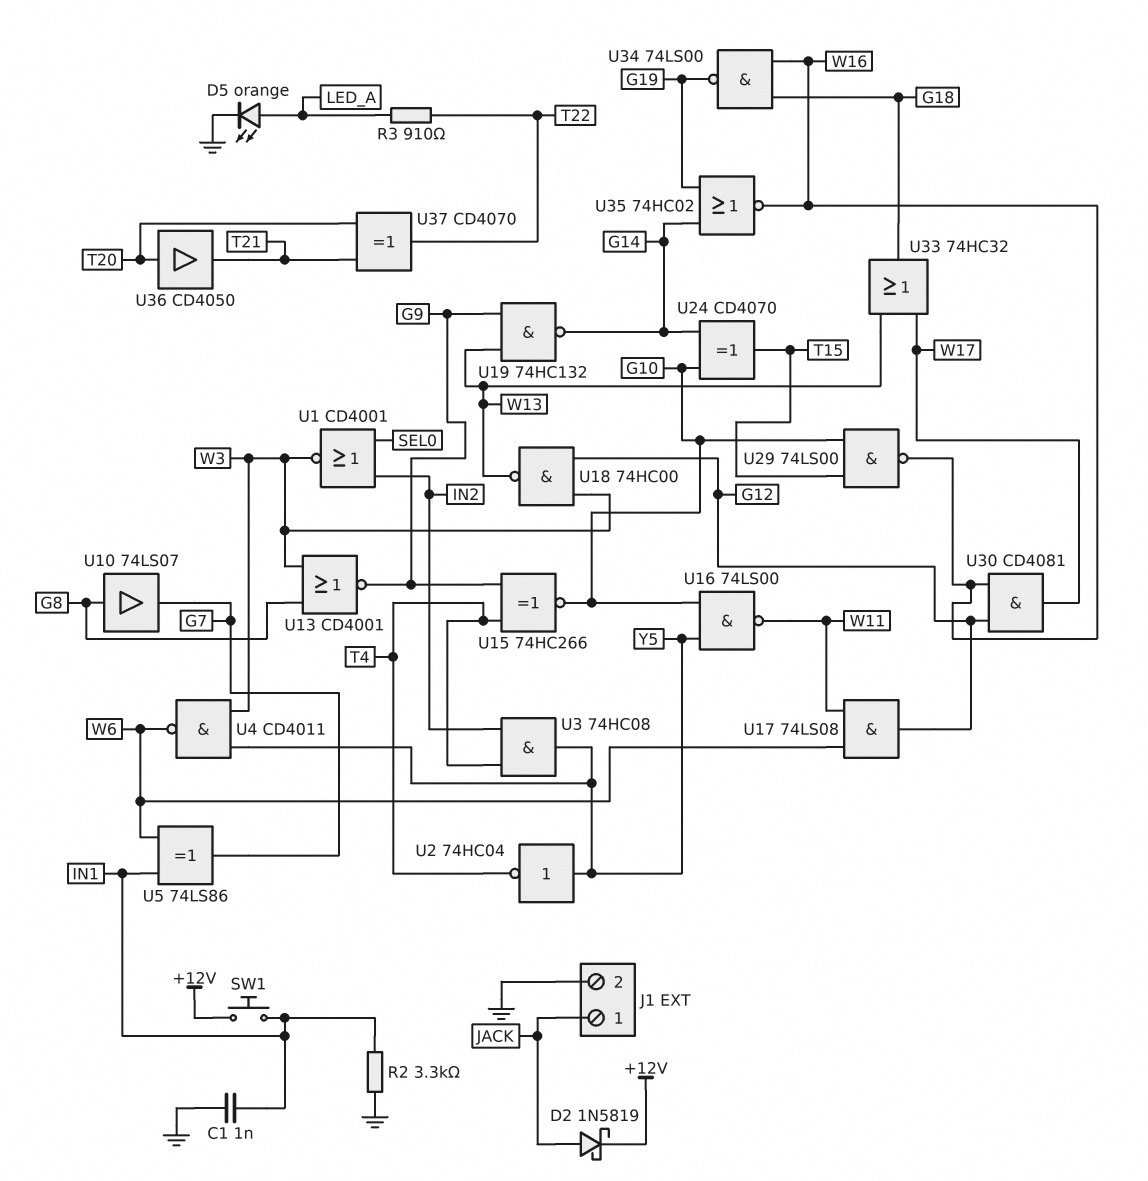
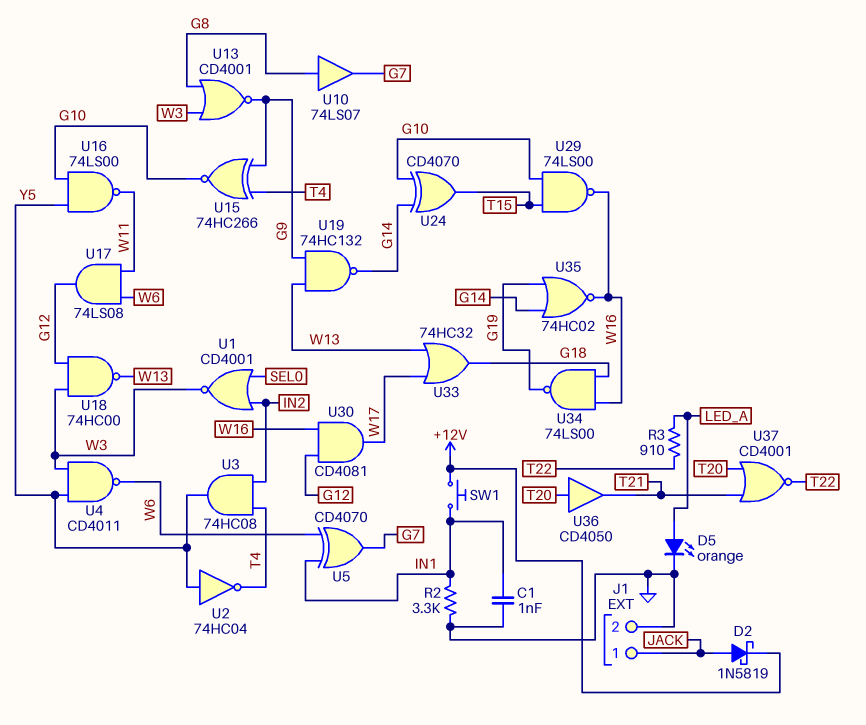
U5: XOR 74LS86 (in IN1, in W6, out G7) -> XOR CD4070 (in IN1, in W6, out G7)
U37: XOR CD4070 (in T20, in T21, out T22) -> NOR CD4001 (in T20, in T21, out T22)

